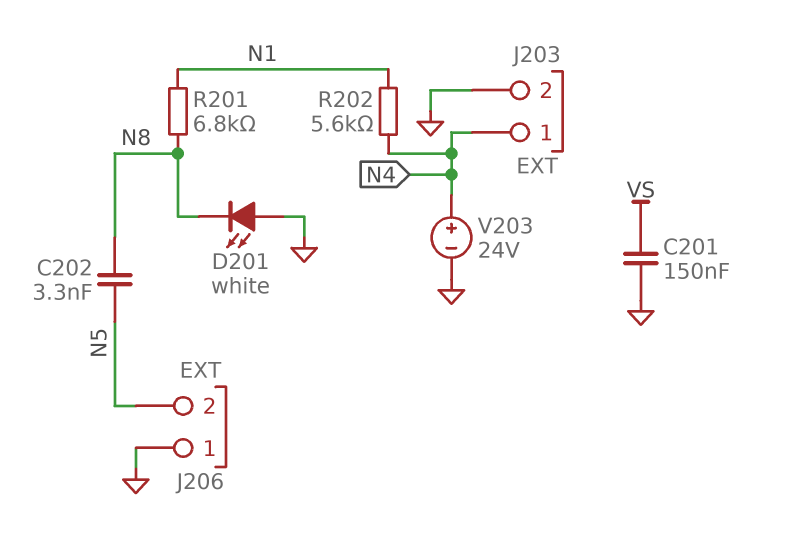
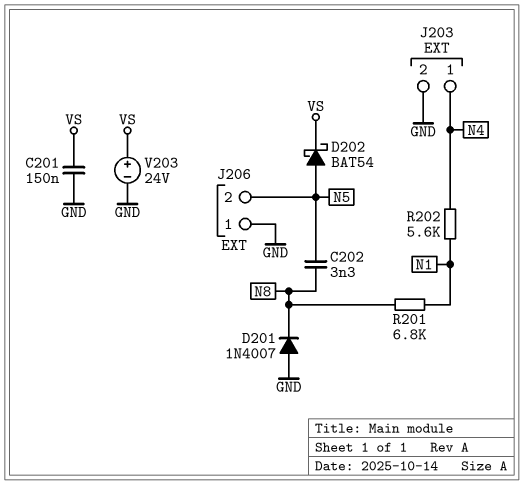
D201: LED white (A GND, K N8) -> diode 1N4007 (A GND, K N8)
D202: none -> schottky BAT54 (A N5, K VS)
V203: 24V (plus N4, minus GND) -> 24V (plus VS, minus GND)

